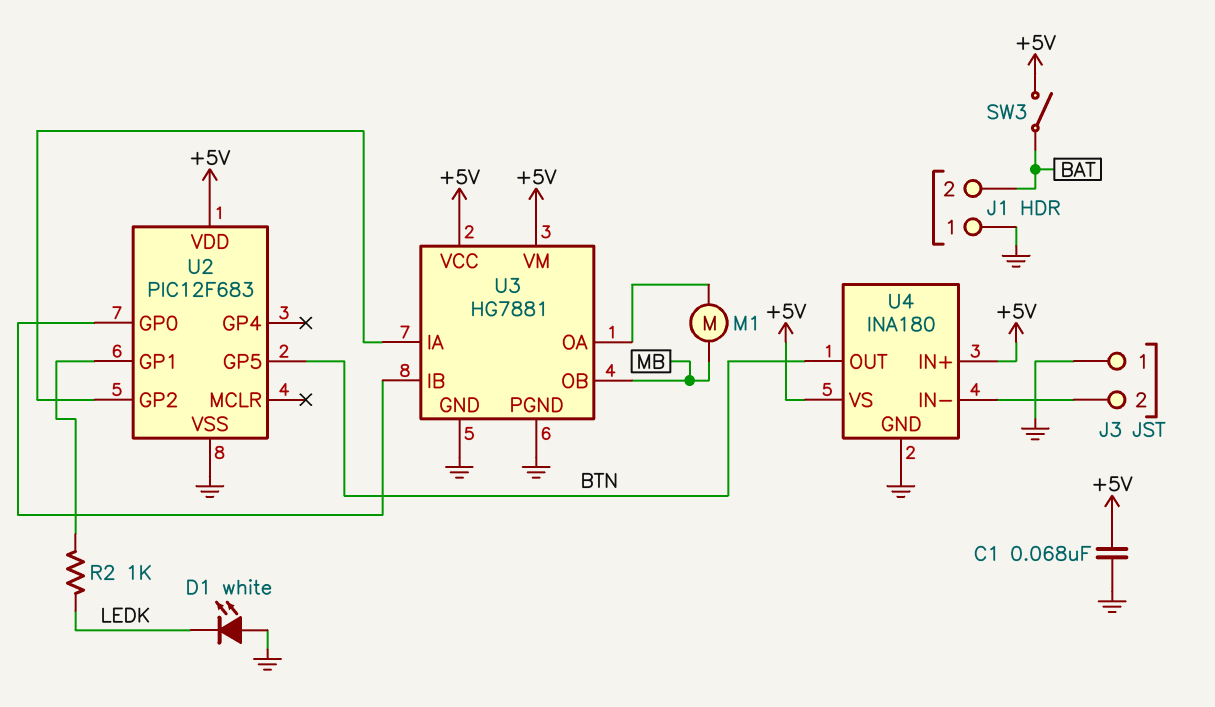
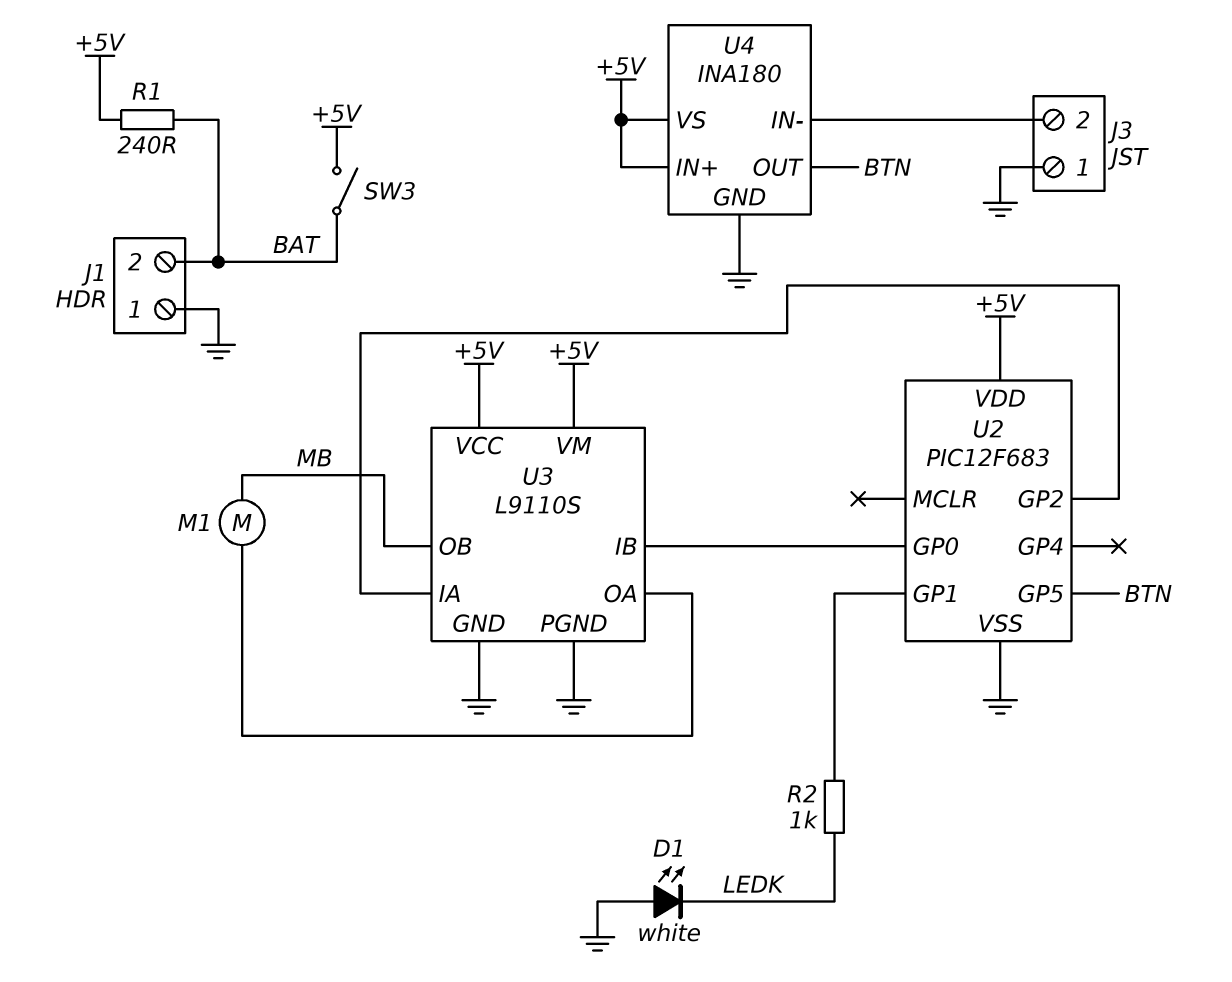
C1: 68nF (+5V, GND) -> none
R1: none -> 240 (+5V, BAT)
U3: HG7881 -> L9110S

